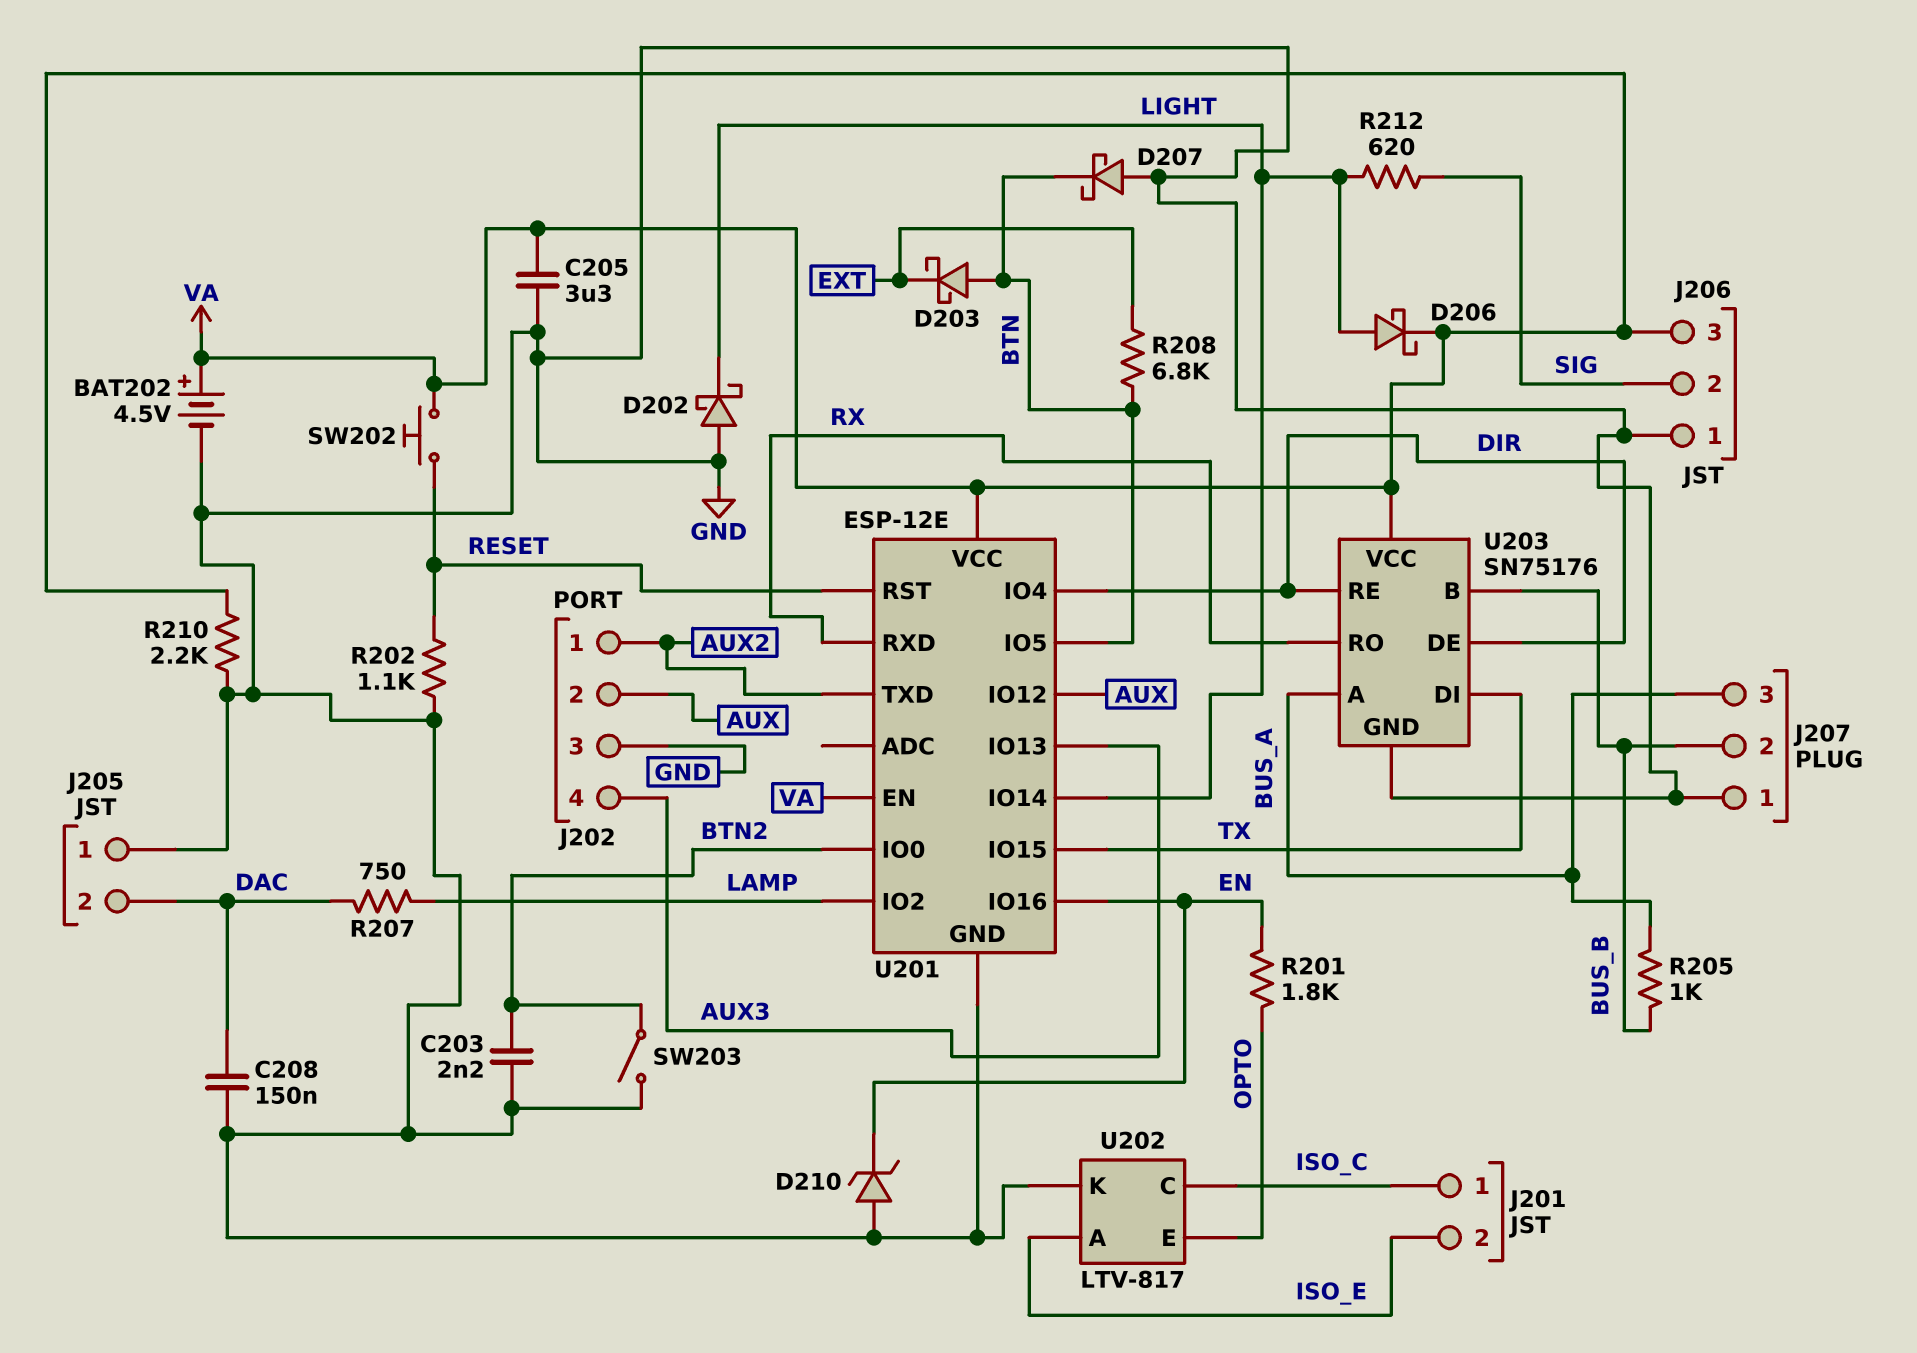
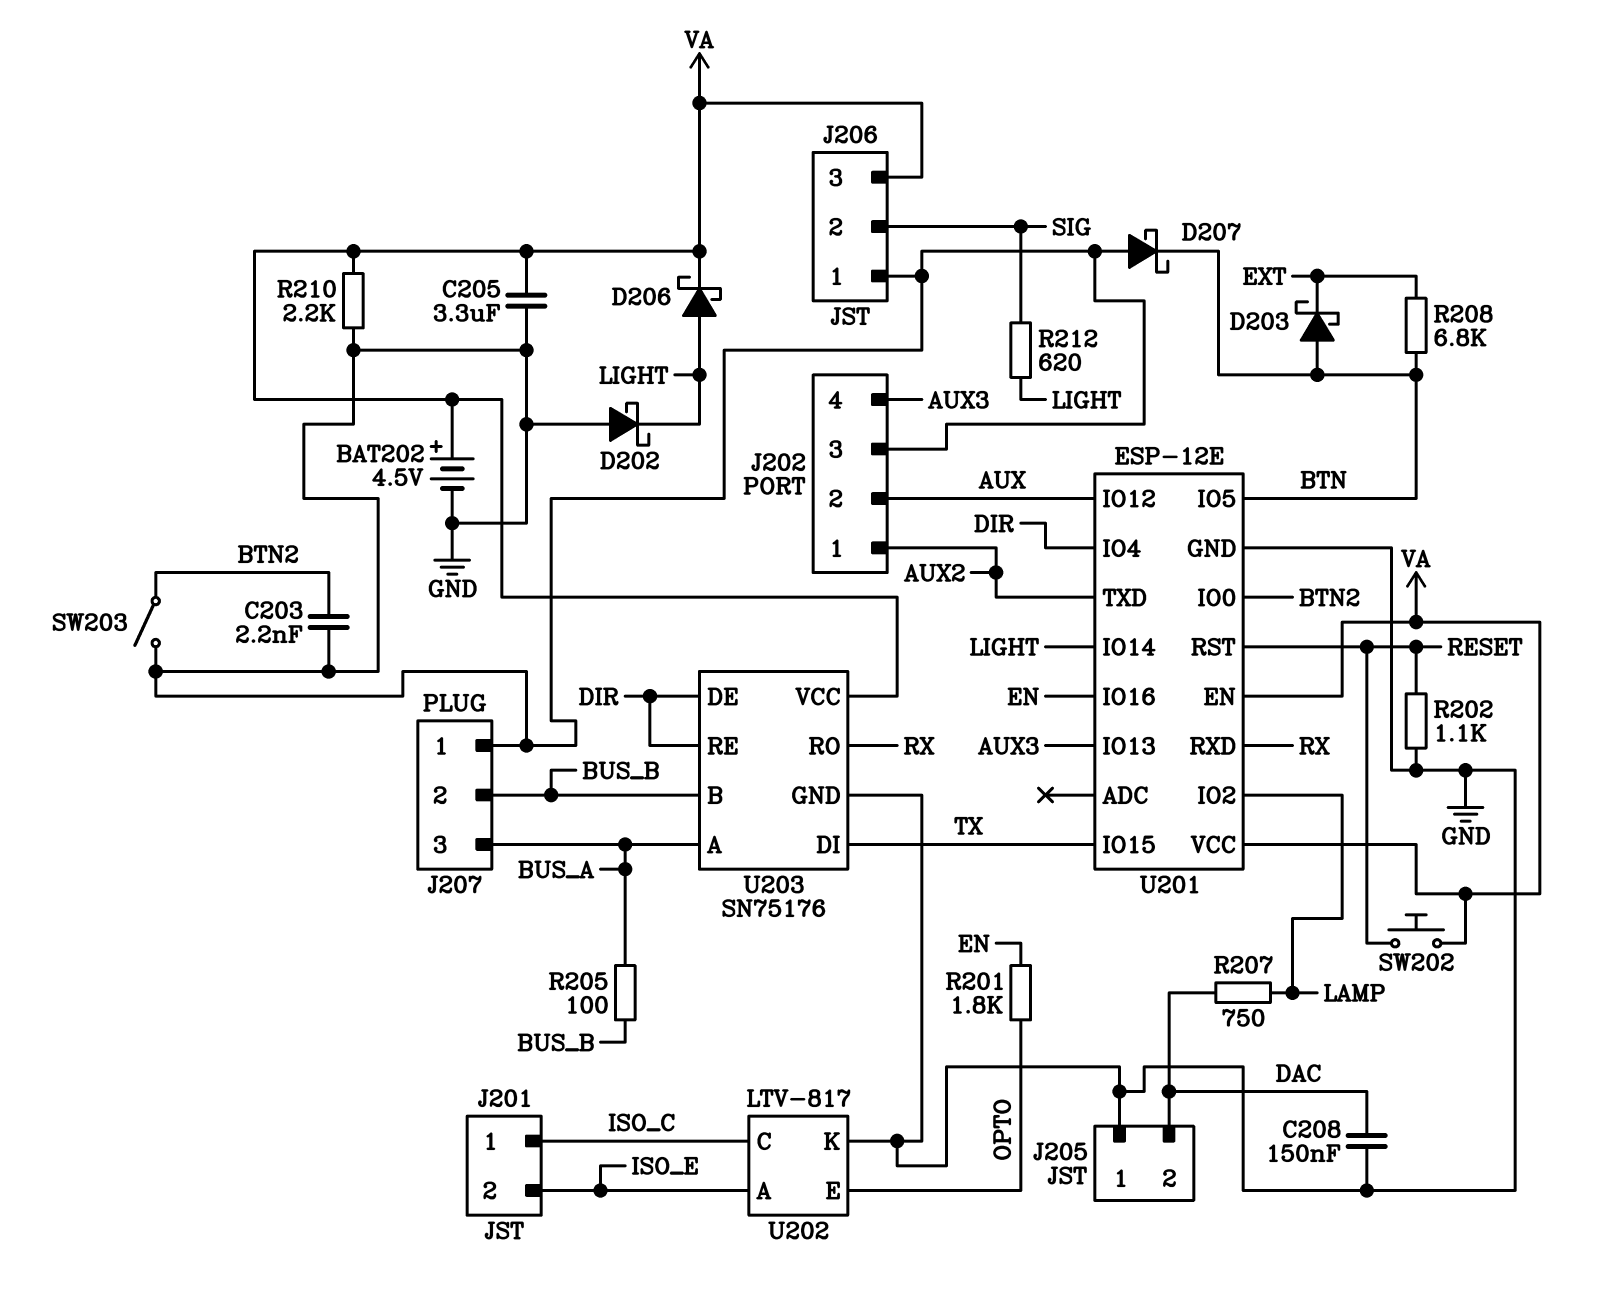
D210: zener (A GND, K EN) -> none
R205: 1k (BUS_A, BUS_B) -> 100 (BUS_A, BUS_B)

